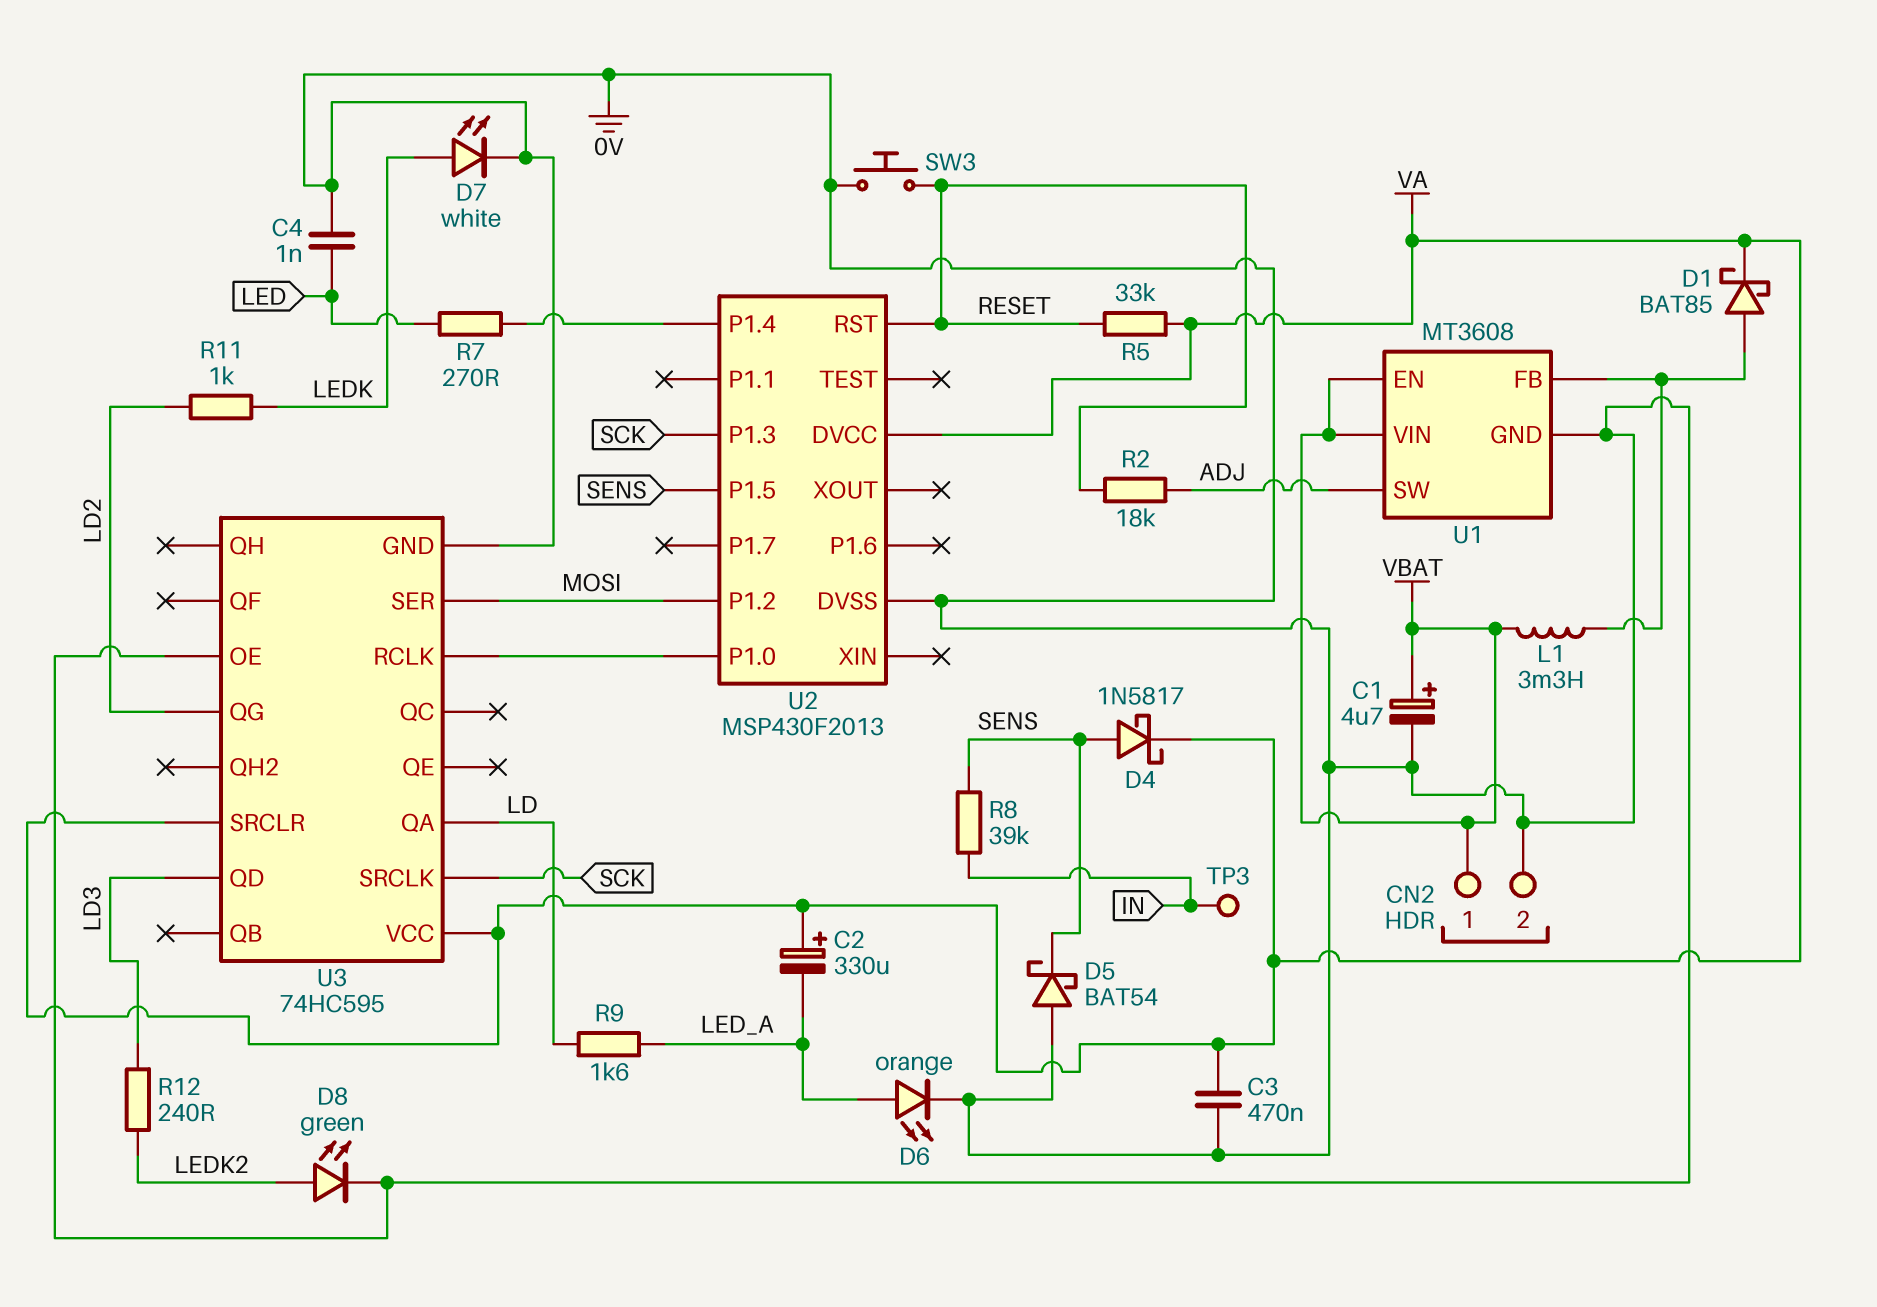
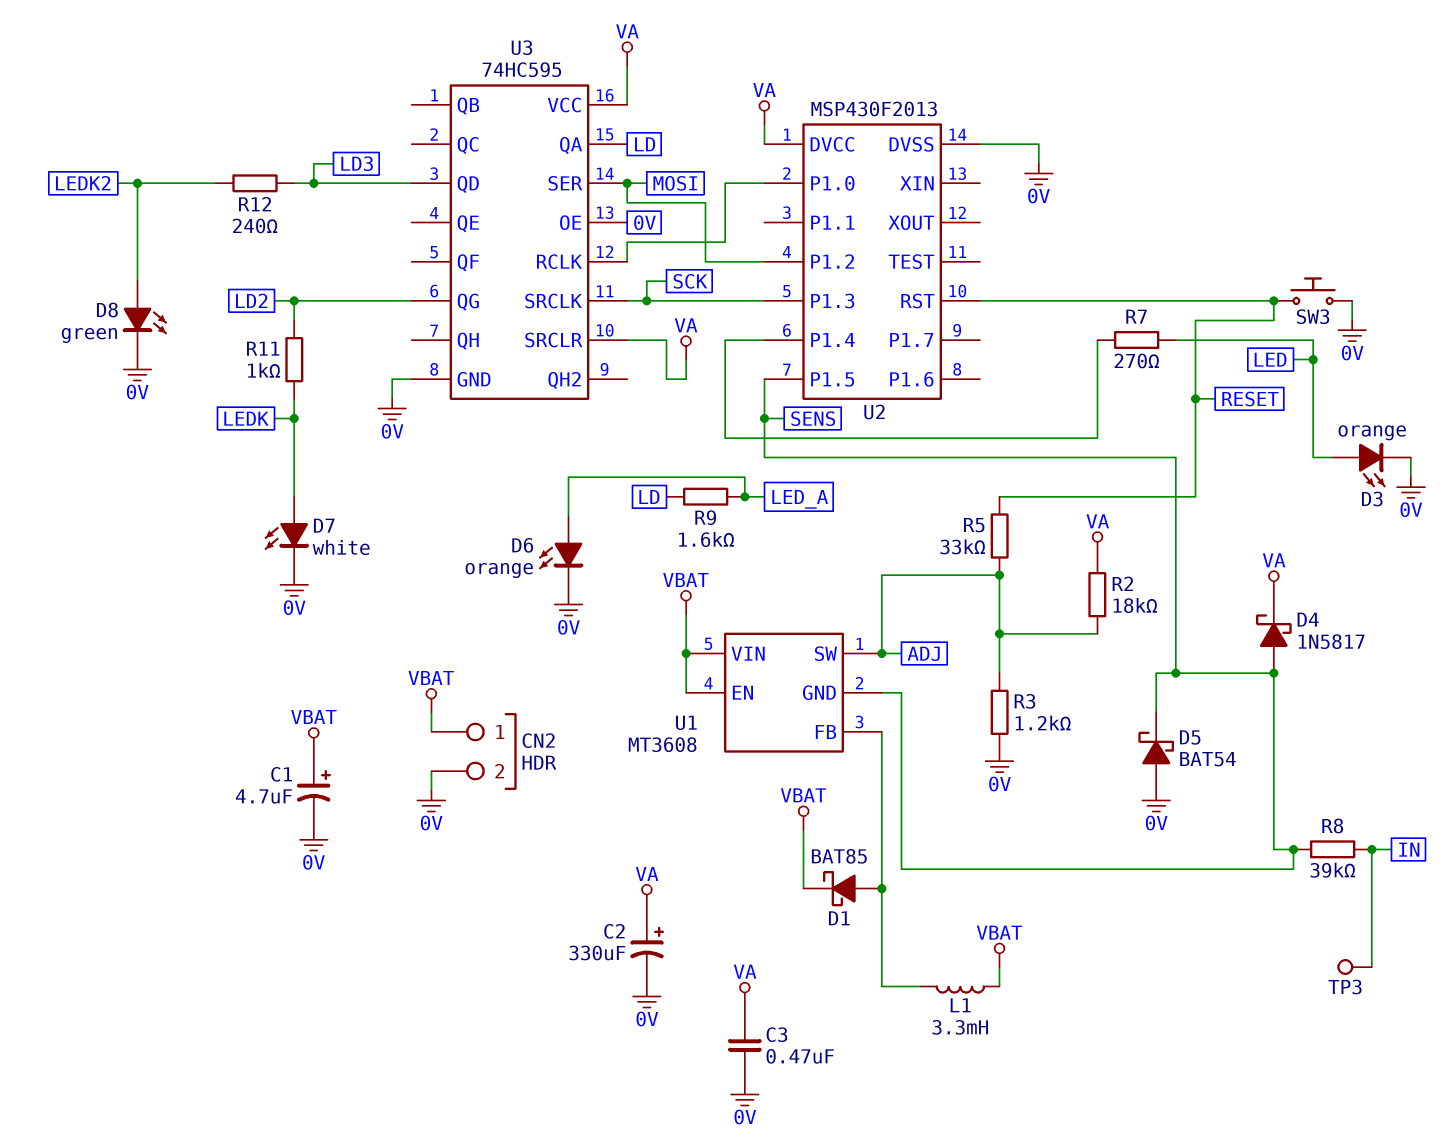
C2: 330uF (plus VA, minus LED_A) -> 330uF (plus VA, minus 0V)
C4: 1nF (0V, LED) -> none
D1: schottky BAT85 (A U1/FB, K VA) -> schottky BAT85 (A U1/FB, K VBAT)
D3: none -> LED orange (A LED, K 0V)
R2: 18k (ADJ, RESET) -> 18k (ADJ, VA)
R3: none -> 1.2k (0V, ADJ)
R5: 33k (RESET, VA) -> 33k (ADJ, RESET)
U1 pin GND: 0V -> SENS

